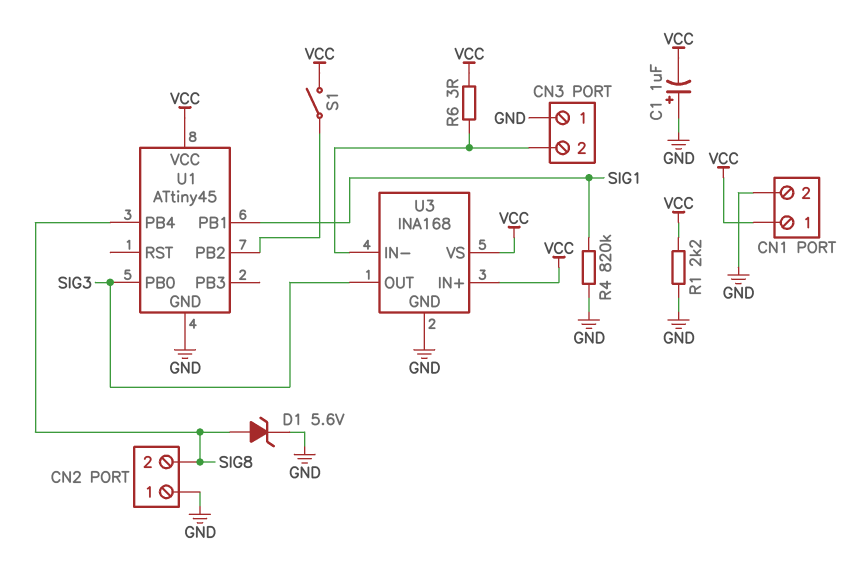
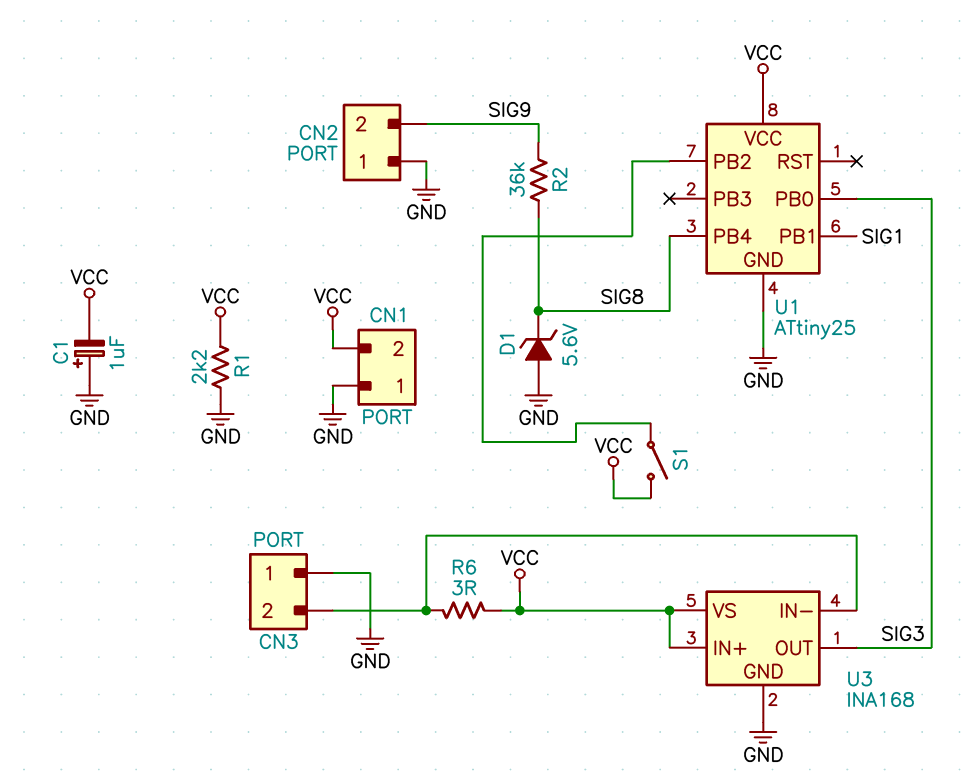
CN1 pin 1: VCC -> GND
CN1 pin 2: GND -> VCC
CN2 pin 2: SIG8 -> SIG9
D1: zener 5.6V (A SIG8, K GND) -> zener 5.6V (A GND, K SIG8)
R2: none -> 36k (SIG8, SIG9)
R4: 820k (GND, SIG1) -> none
U1: ATtiny45 -> ATtiny25

